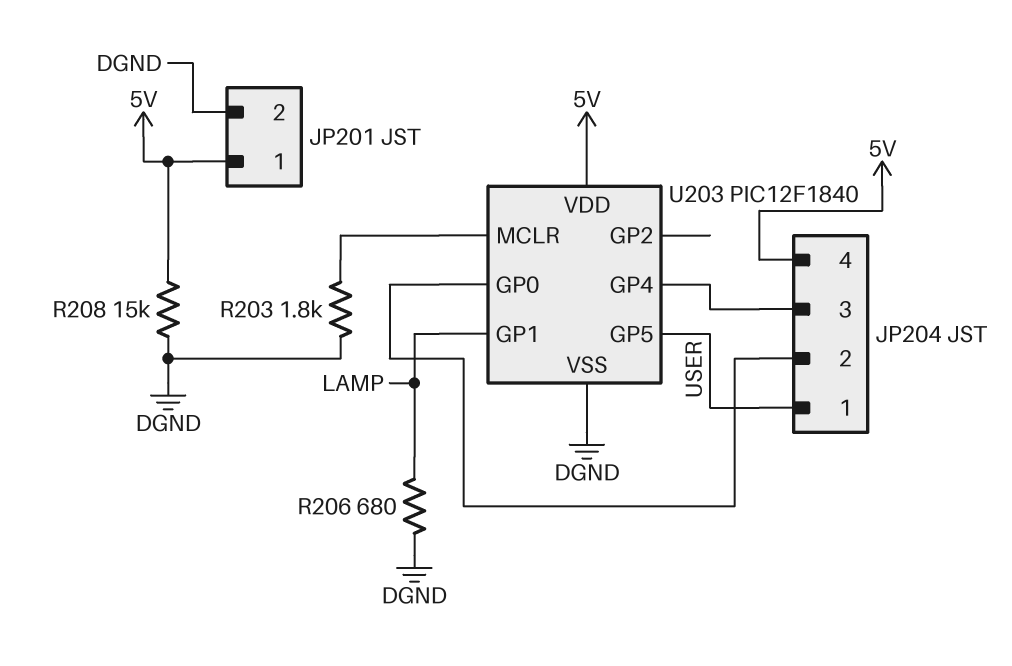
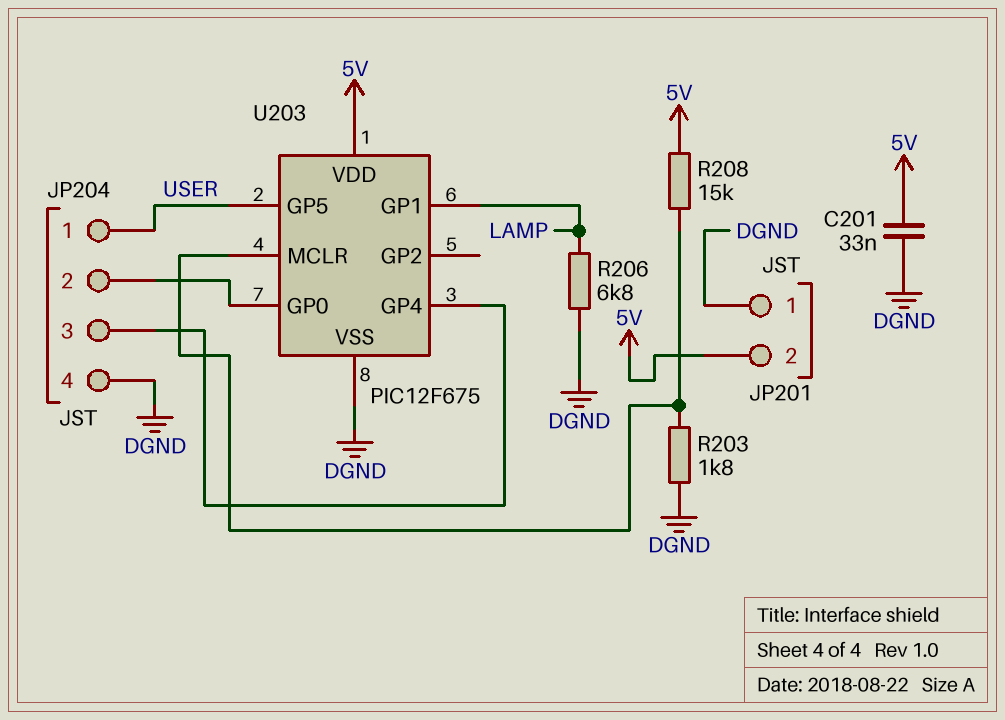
C201: none -> 33nF (5V, DGND)
JP201 pin 1: 5V -> DGND
JP201 pin 2: DGND -> 5V
JP204 pin 4: 5V -> DGND
R206: 680 (DGND, LAMP) -> 6.8k (DGND, LAMP)
R208: 15k (5V, DGND) -> 15k (5V, U203/MCLR)
U203: PIC12F1840 -> PIC12F675

